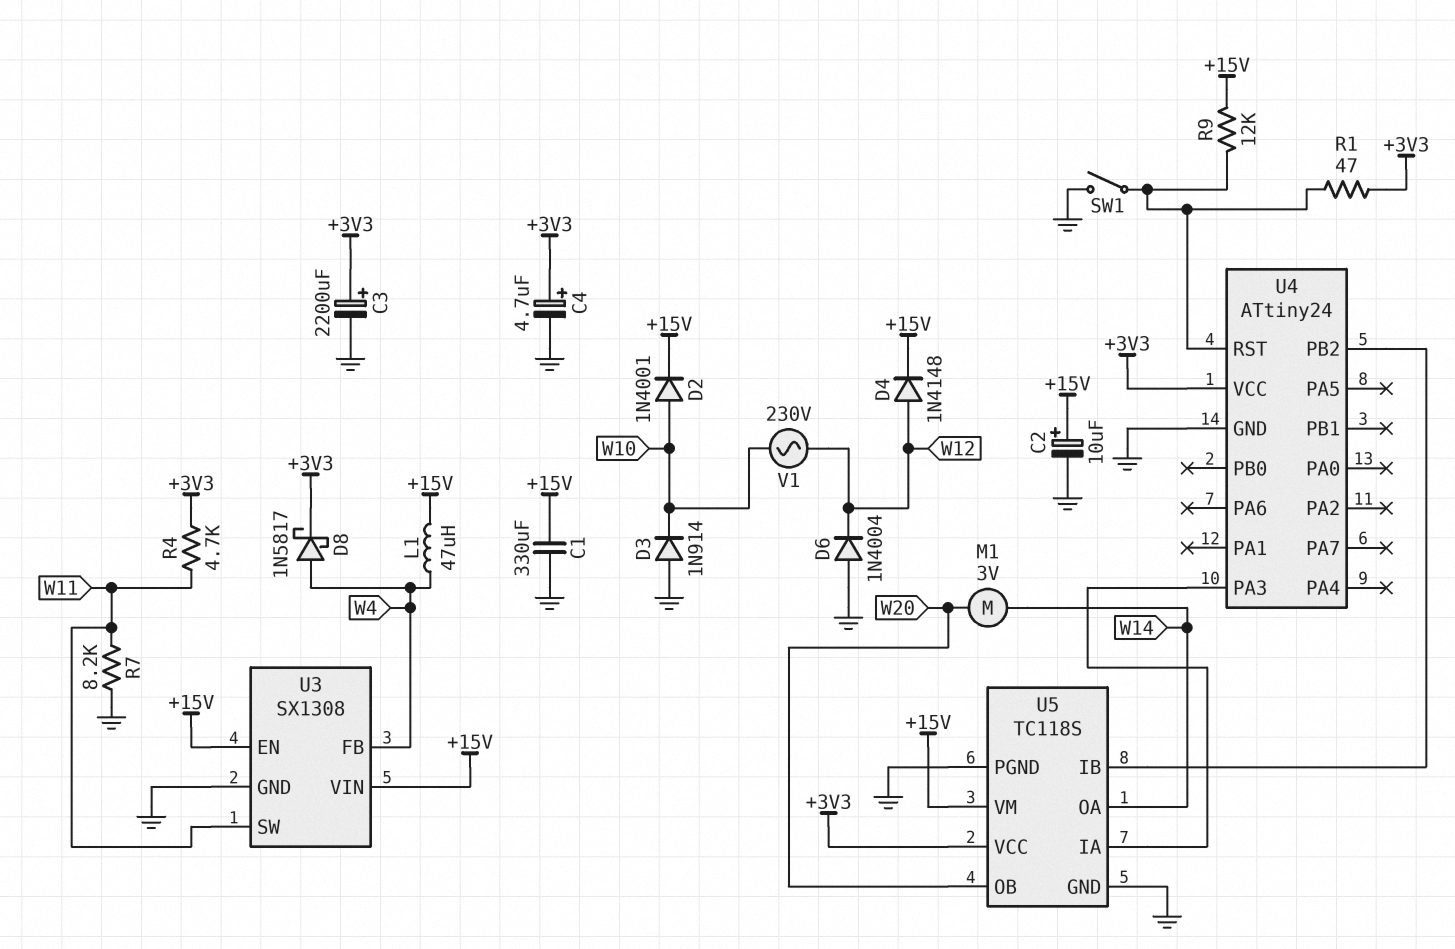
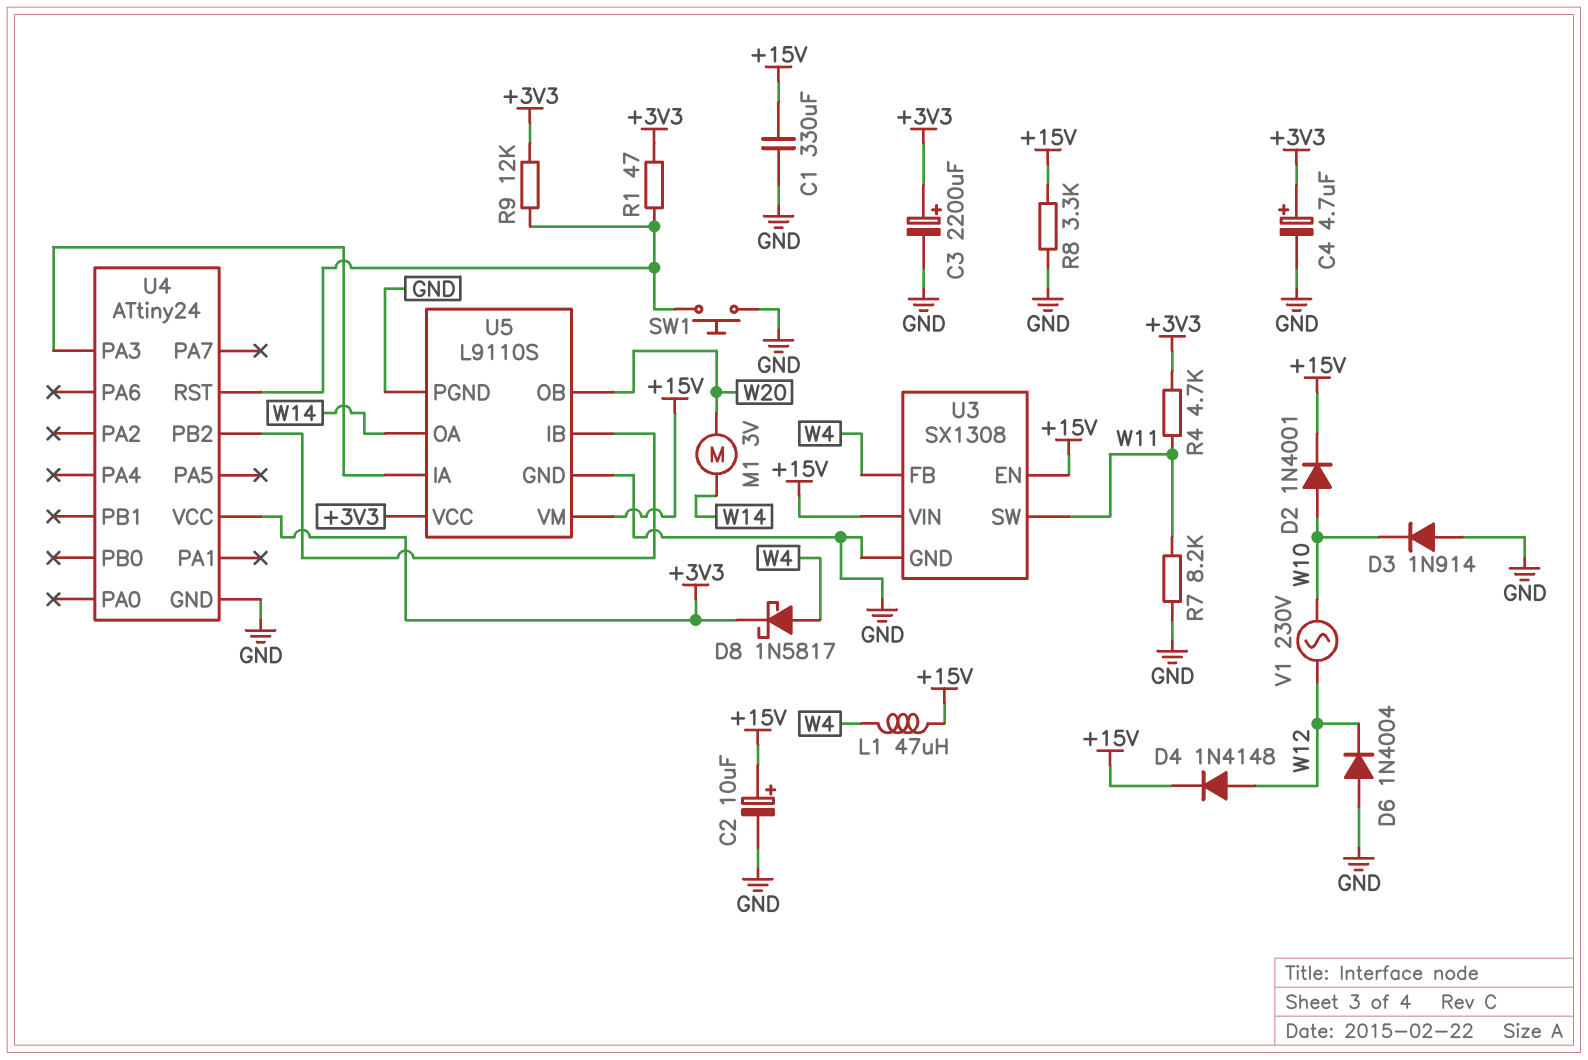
R8: none -> 3.3k (+15V, GND)
R9: 12k (+15V, U4/RST) -> 12k (+3V3, U4/RST)
SW1: switch (GND, U4/RST) -> button (GND, U4/RST)
U5: TC118S -> L9110S

